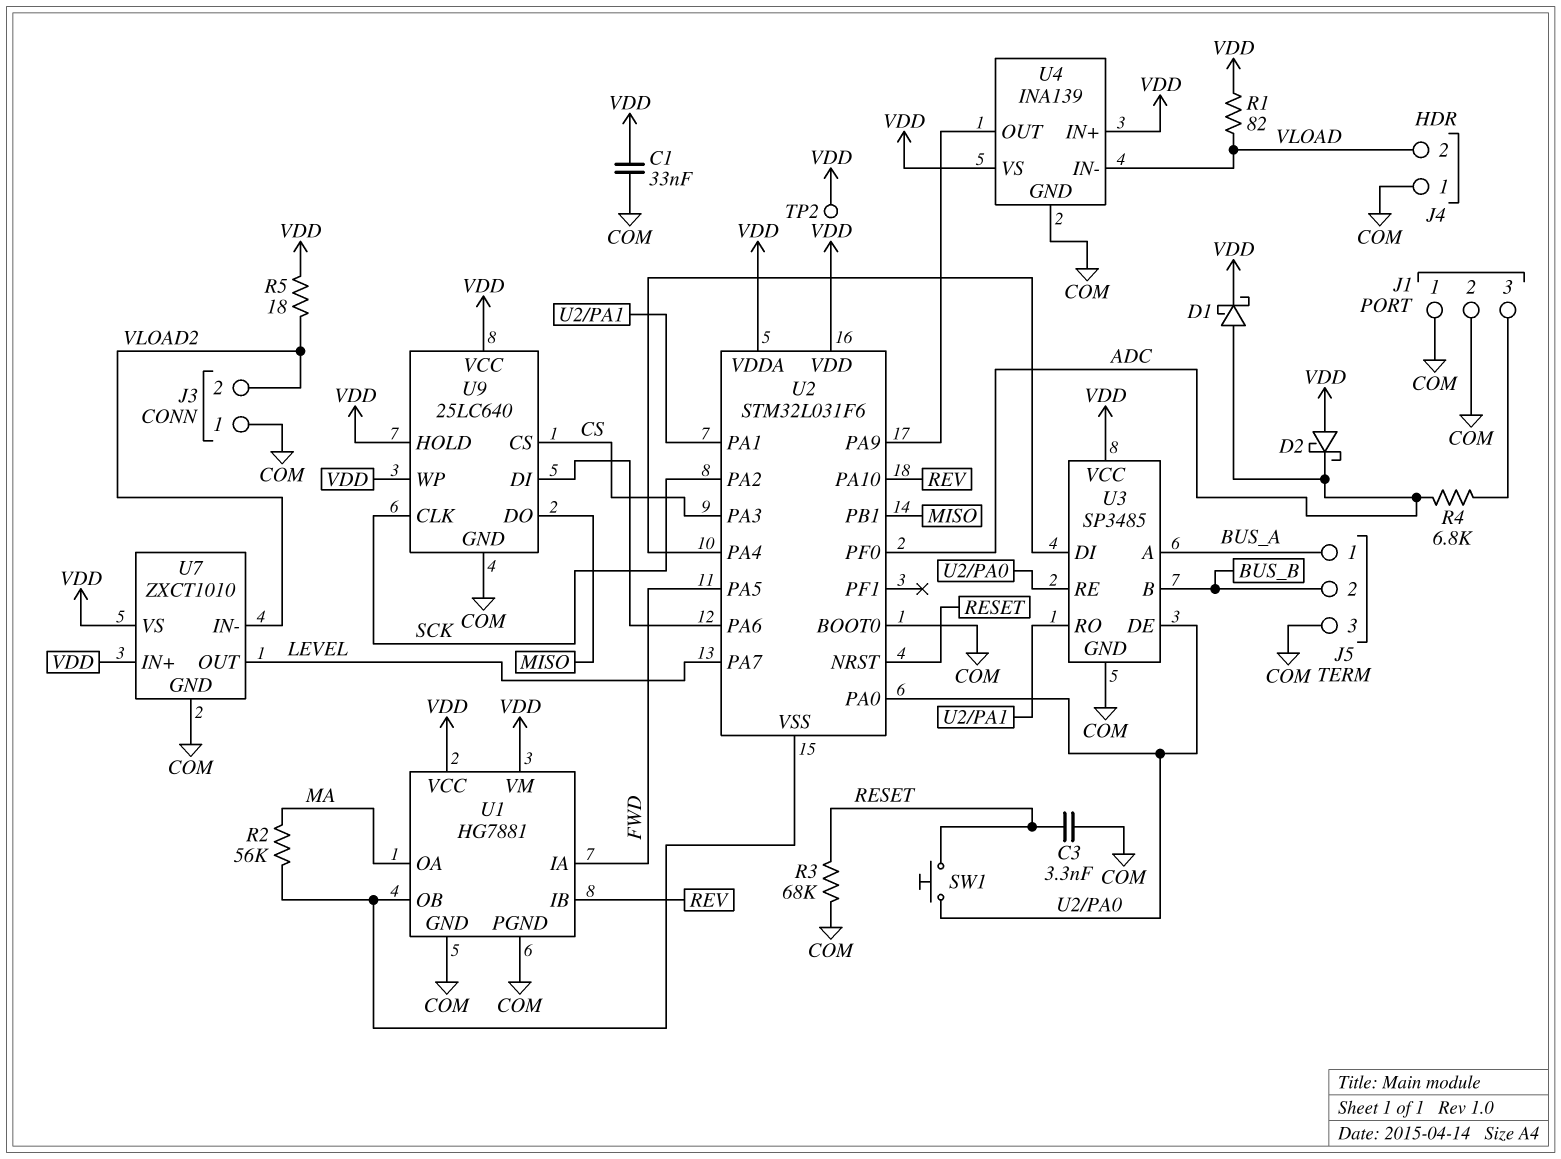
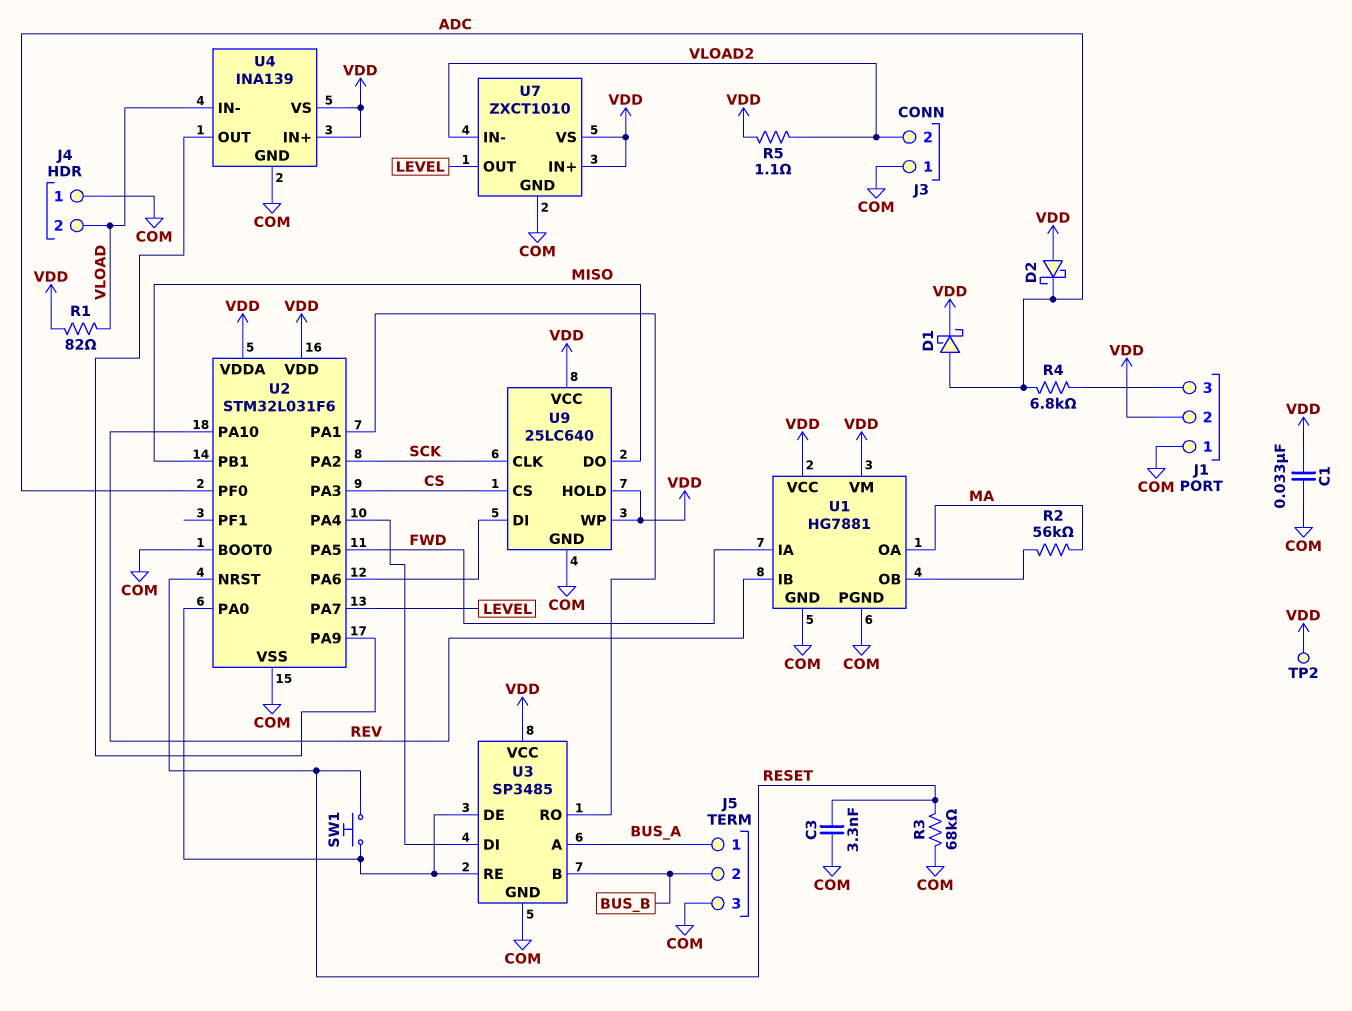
J1 pin 2: COM -> VDD
R5: 18 (VDD, VLOAD2) -> 1.1 (VDD, VLOAD2)
U2 pin VSS: U1/OB -> COM

